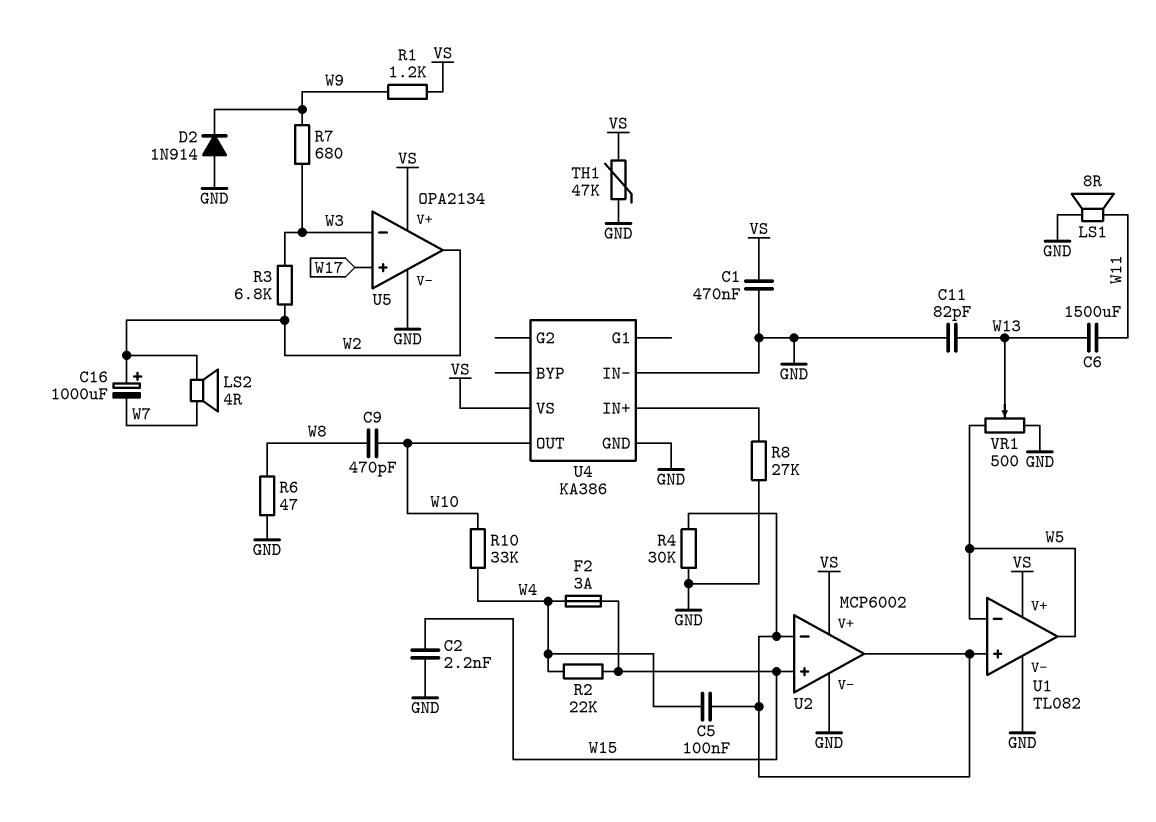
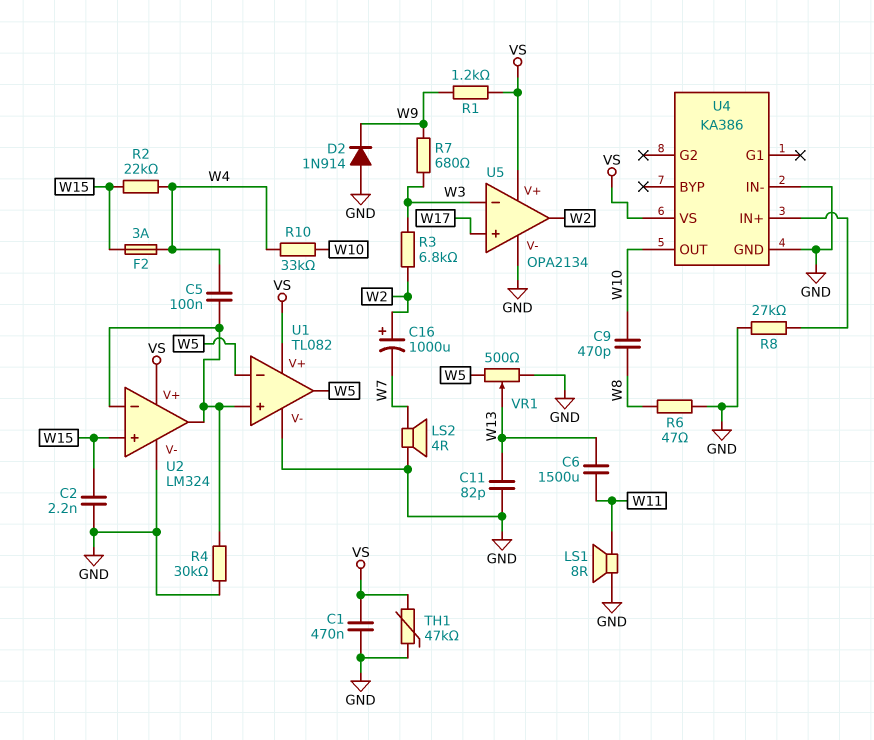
LS2: speaker 4R (W2, W7) -> speaker 4R (GND, W7)
U2: MCP6002 -> LM324

